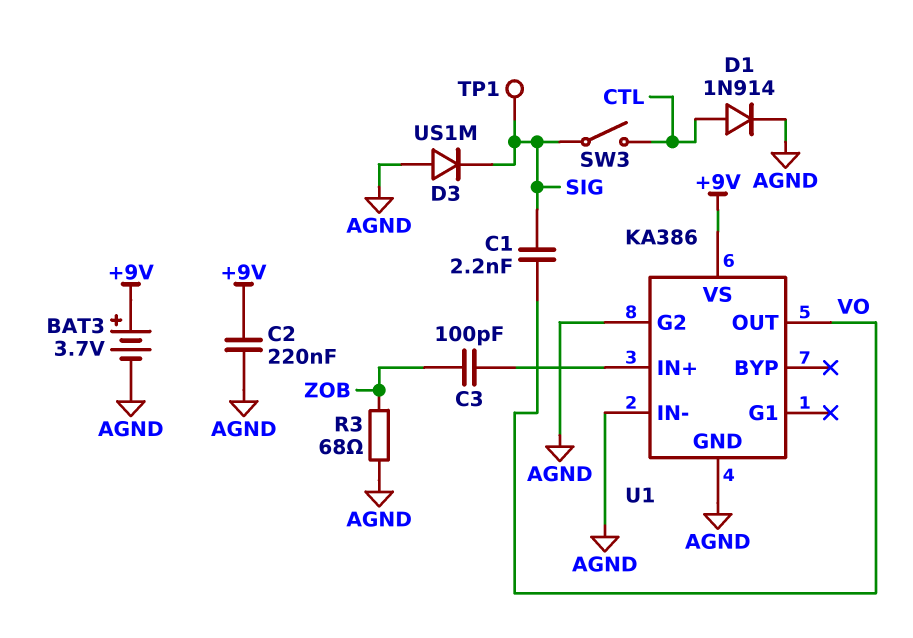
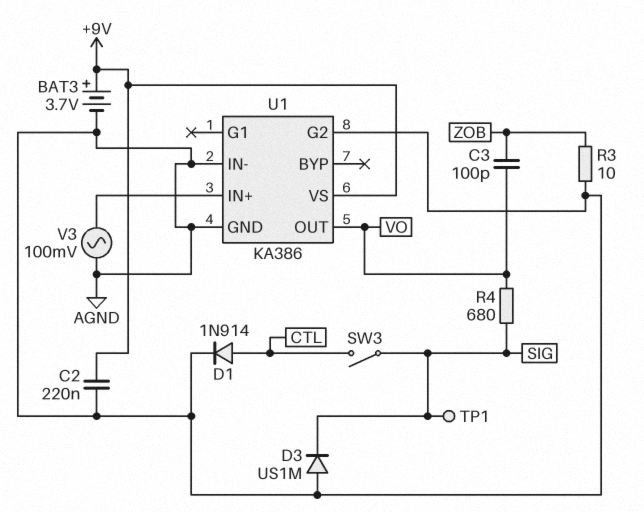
C1: 2.2nF (SIG, VO) -> none
C3: 100pF (U1/IN+, ZOB) -> 100pF (VO, ZOB)
R3: 68 (AGND, ZOB) -> 10 (AGND, ZOB)
R4: none -> 680 (SIG, VO)
V3: none -> AC 100mV (AGND, U1/IN+)

